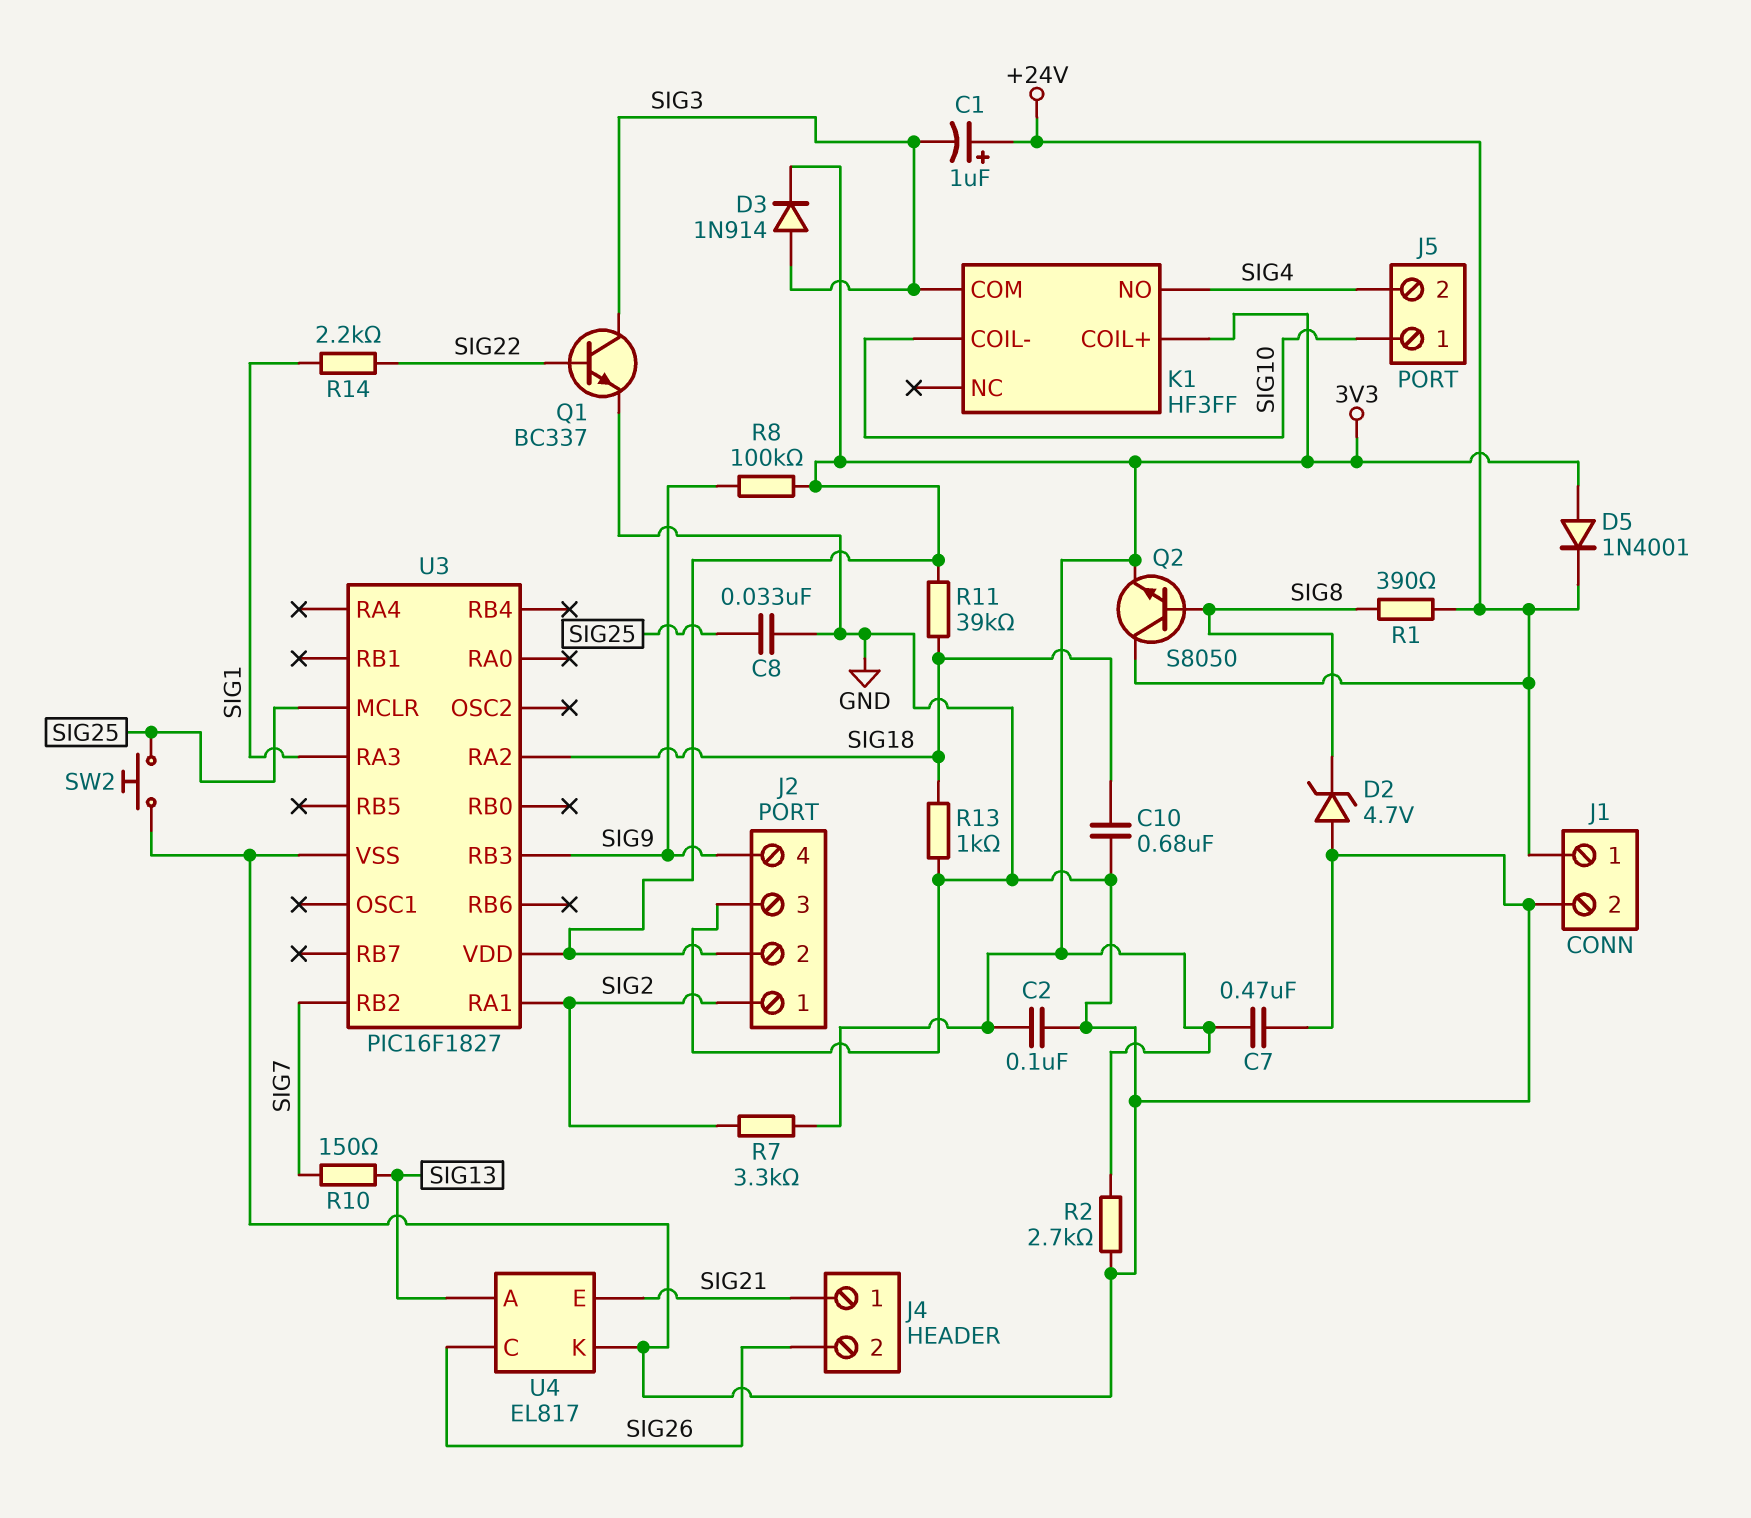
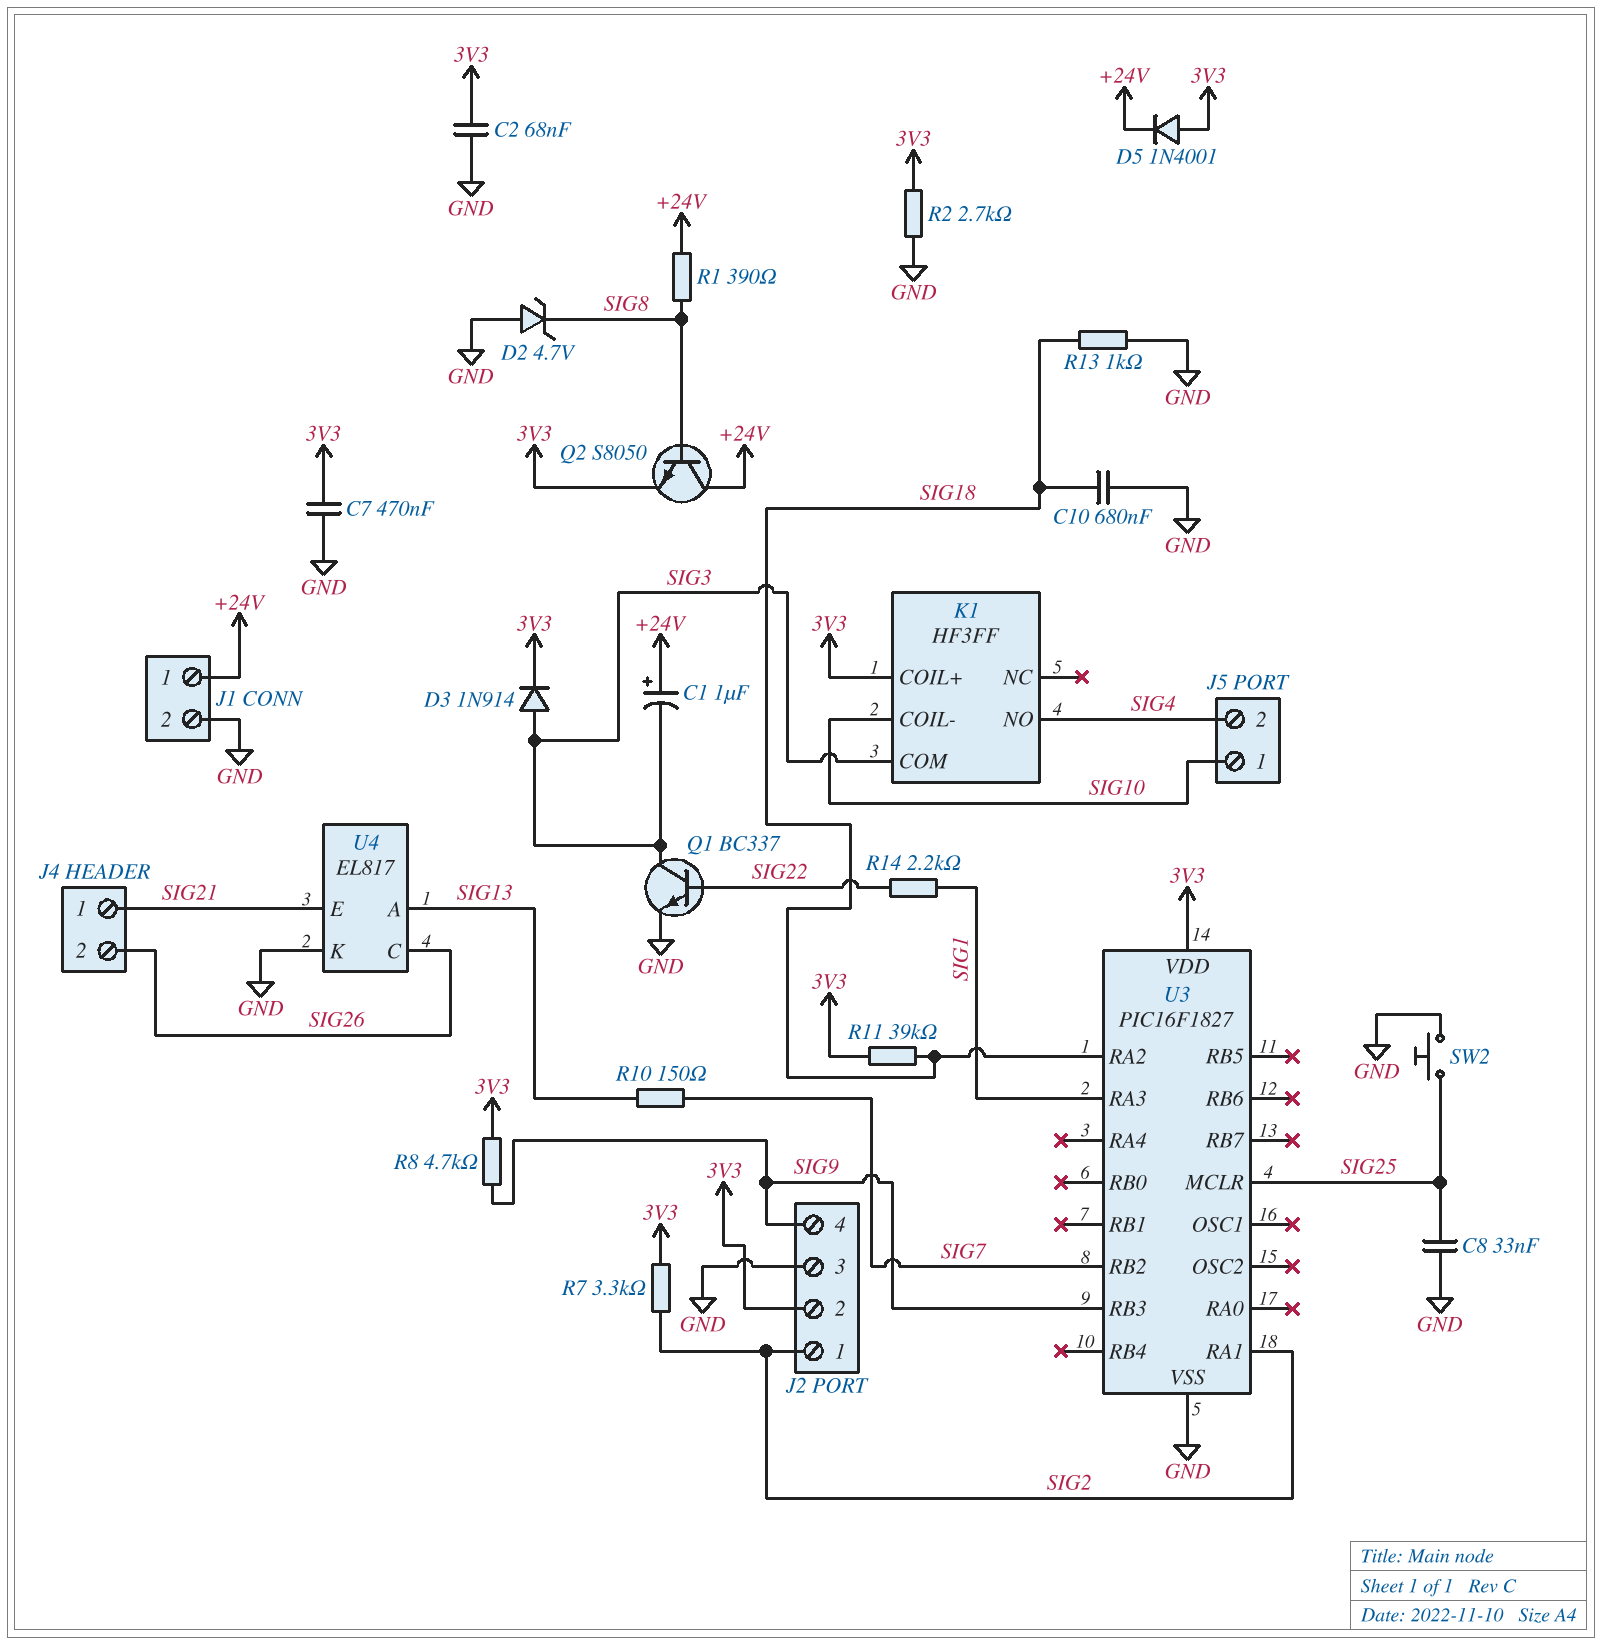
C2: 100nF (3V3, GND) -> 68nF (3V3, GND)
R8: 100k (3V3, SIG9) -> 4.7k (3V3, SIG9)

